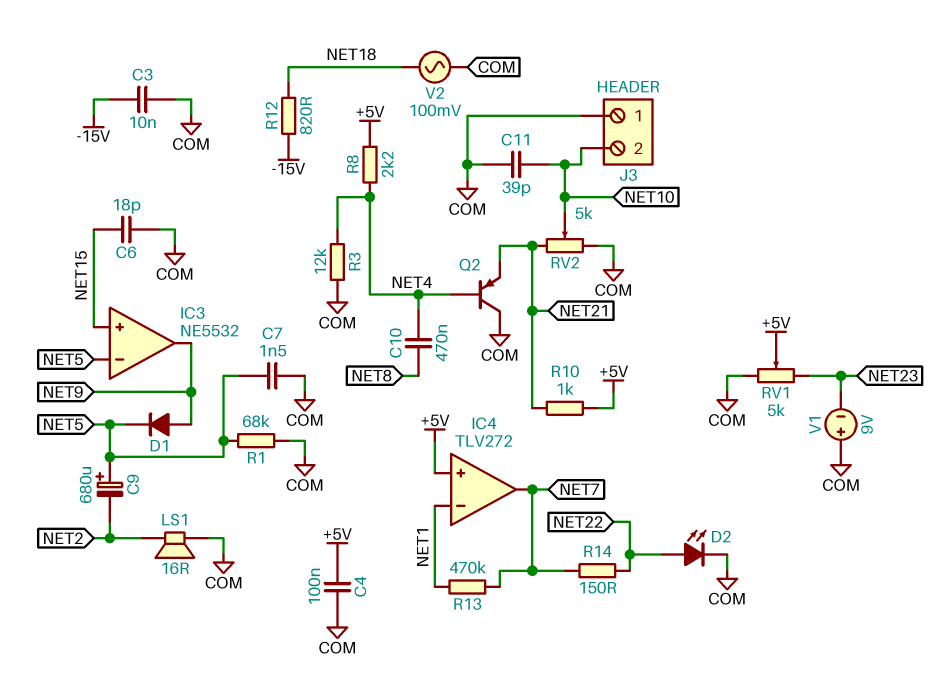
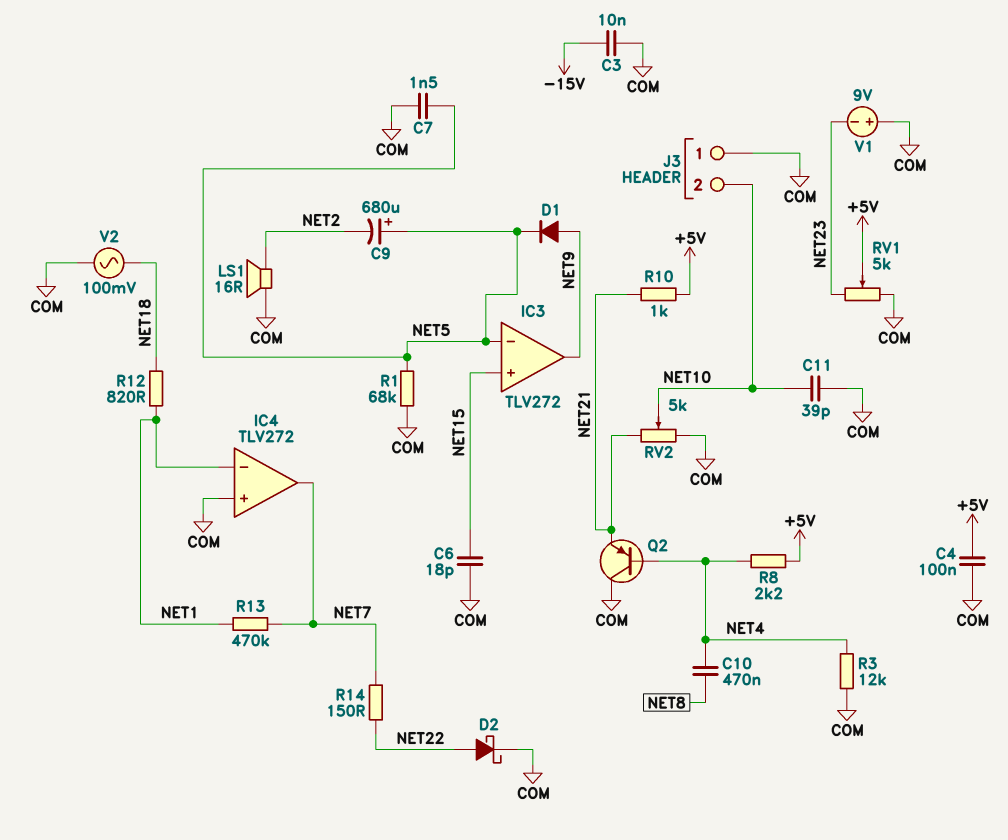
D2: LED (A NET22, K COM) -> schottky (A NET22, K COM)
IC3: NE5532 -> TLV272
IC4 pin in+: +5V -> COM
R12: 820 (-15V, NET18) -> 820 (NET1, NET18)

